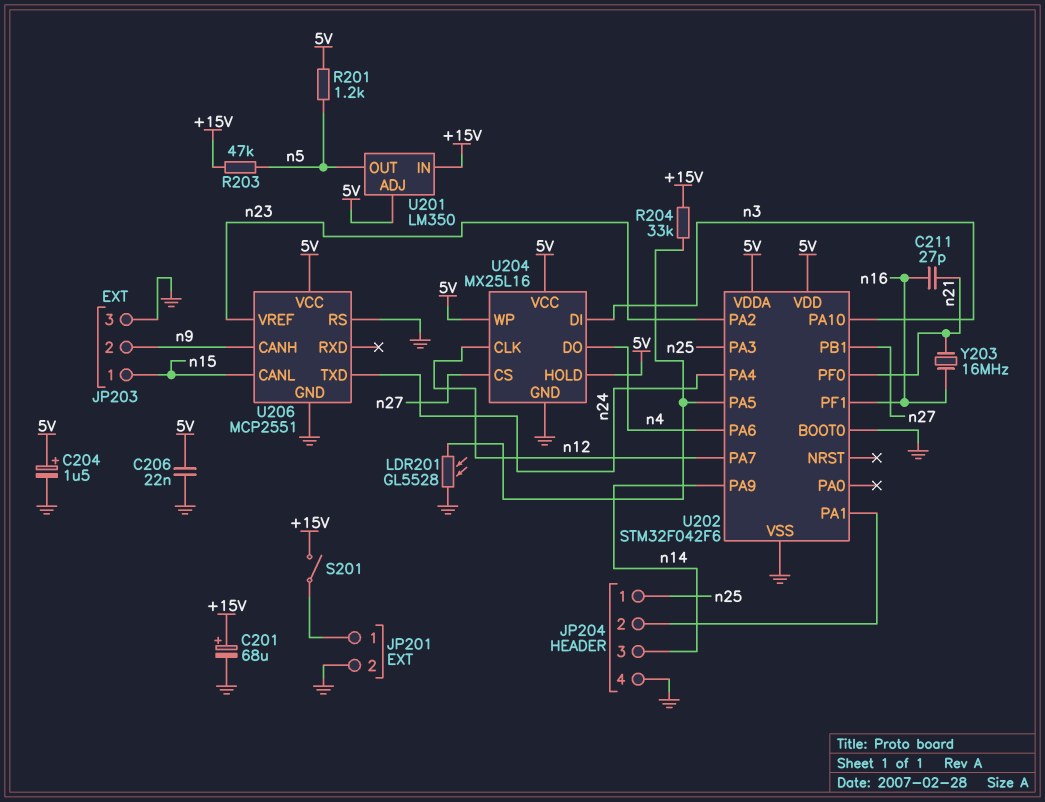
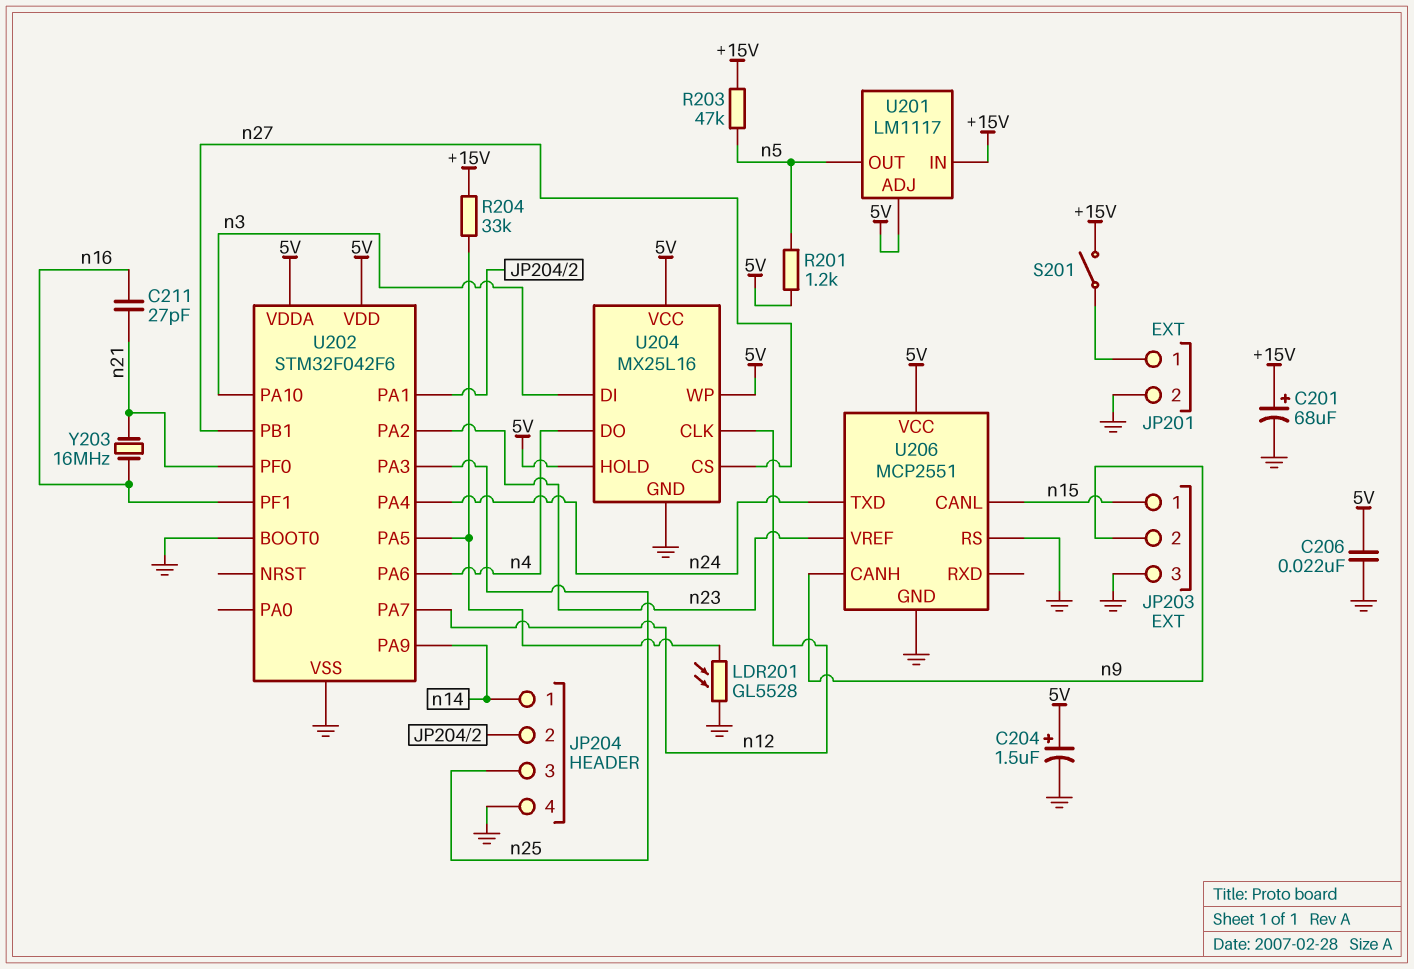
JP204 pin 1: n25 -> n14
JP204 pin 3: n14 -> n25
U201: LM350 -> LM1117

